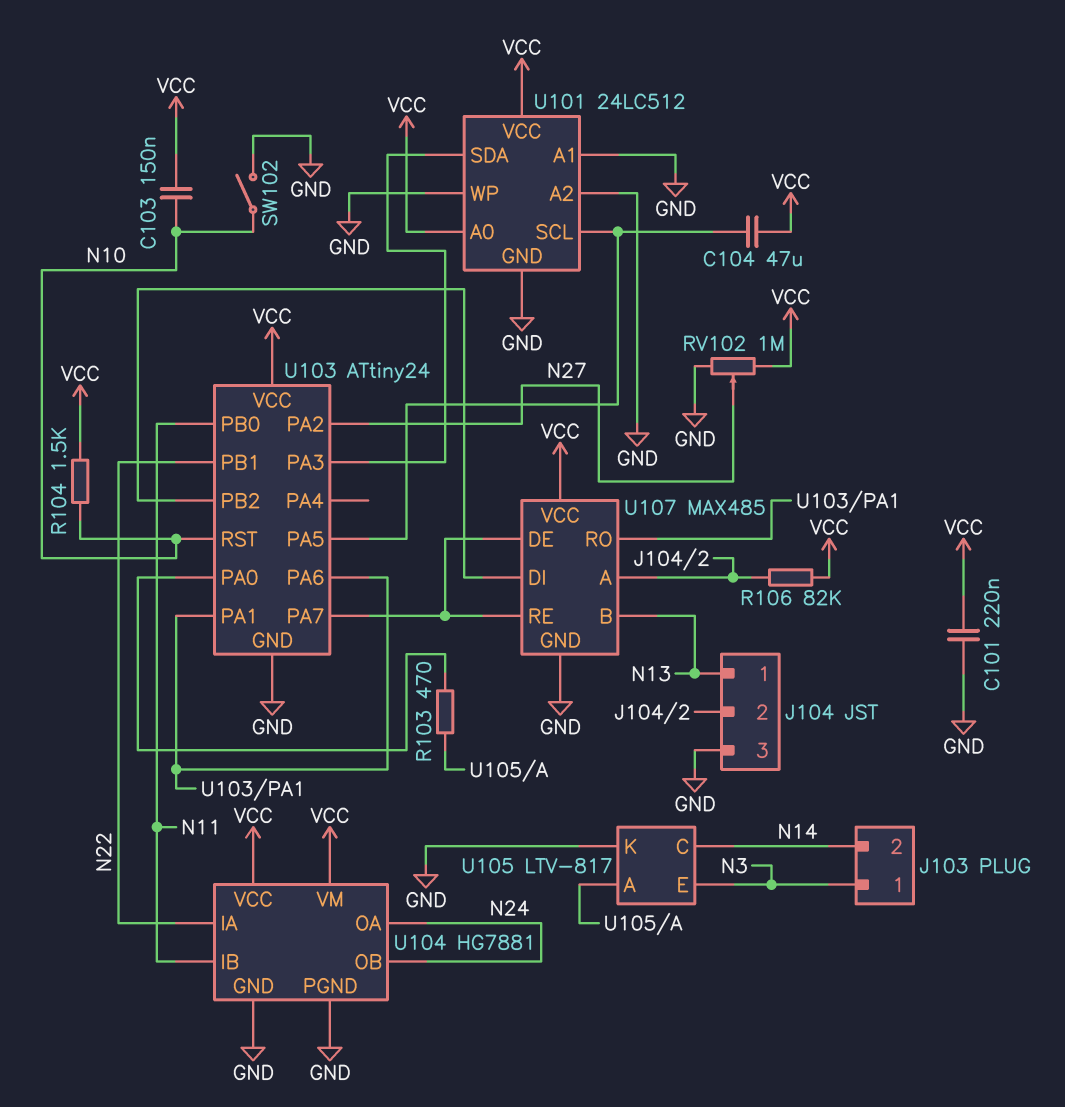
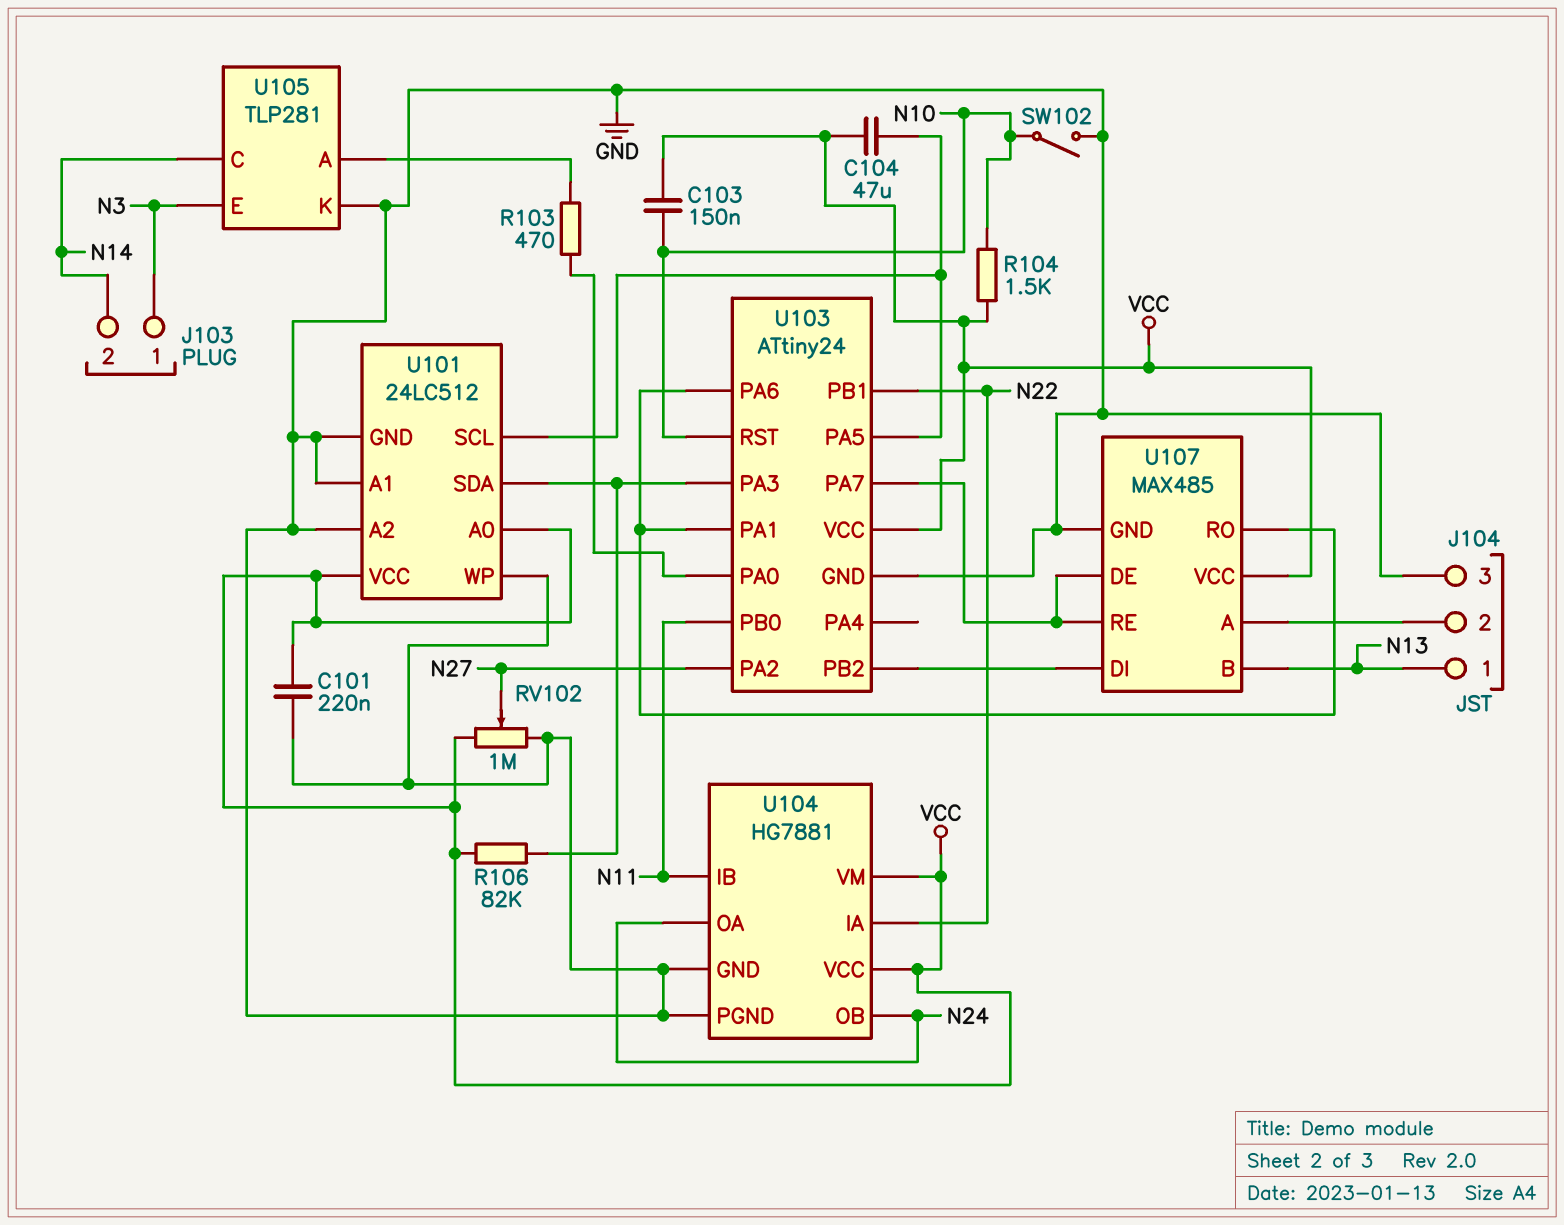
R106: 82k (J104/2, VCC) -> 82k (U101/SDA, VCC)
U105: LTV-817 -> TLP281

